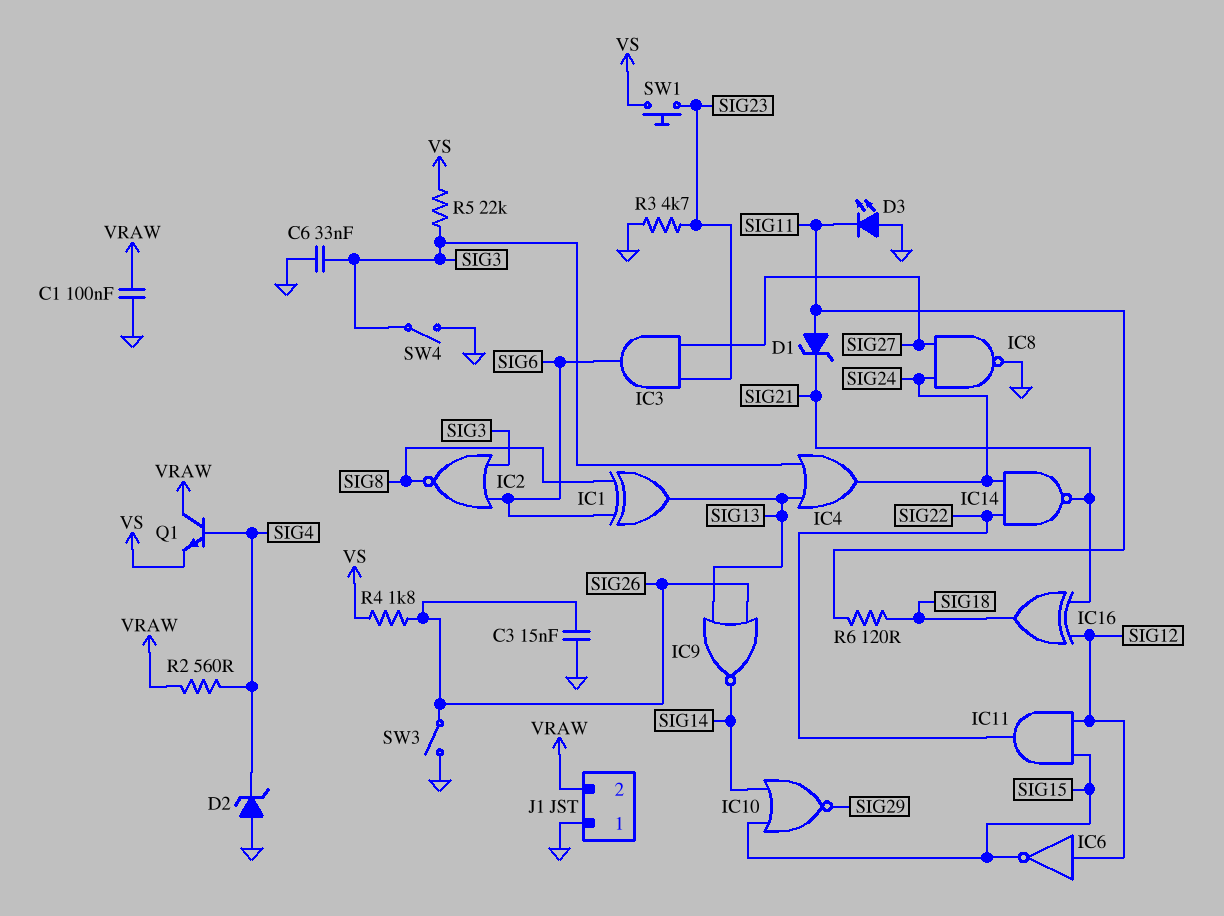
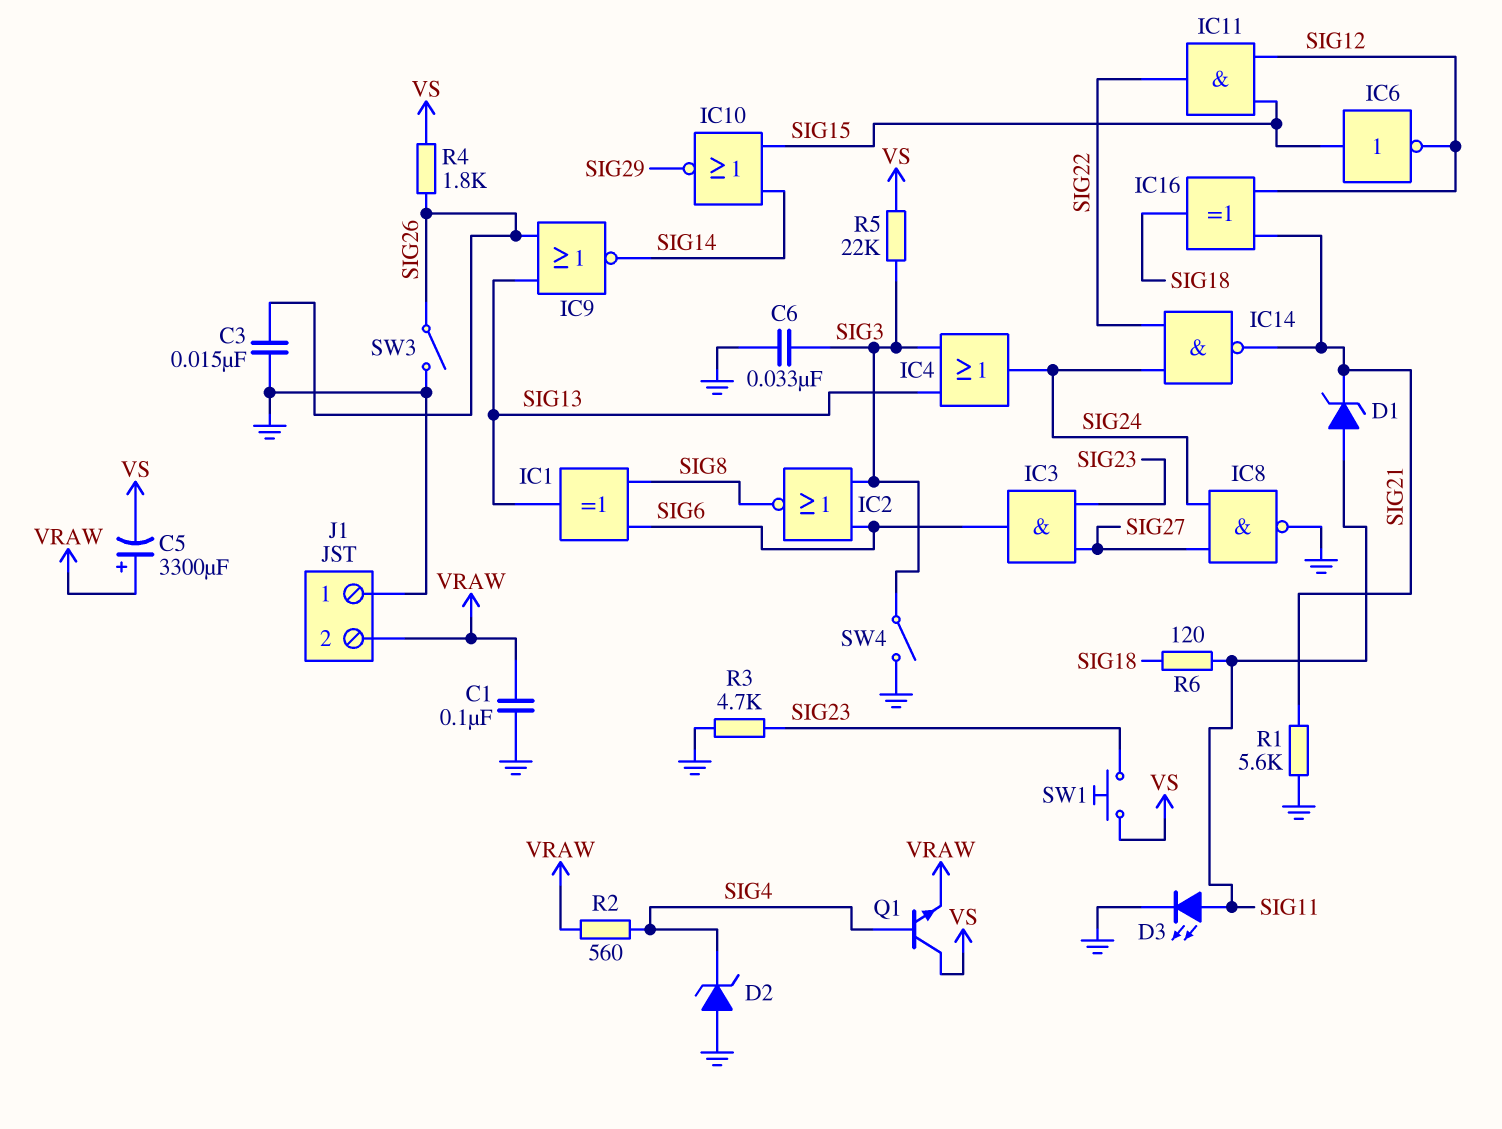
C5: none -> 3300uF (plus VRAW, minus VS)
D3: LED (A GND, K SIG11) -> LED (A SIG11, K GND)
IC6: NOT (in SIG12, out SIG15) -> NOT (in SIG15, out SIG12)
Q1: NPN (B SIG4, C VRAW, E VS) -> NPN (B SIG4, C VS, E VRAW)
R1: none -> 5.6k (GND, SIG21)

